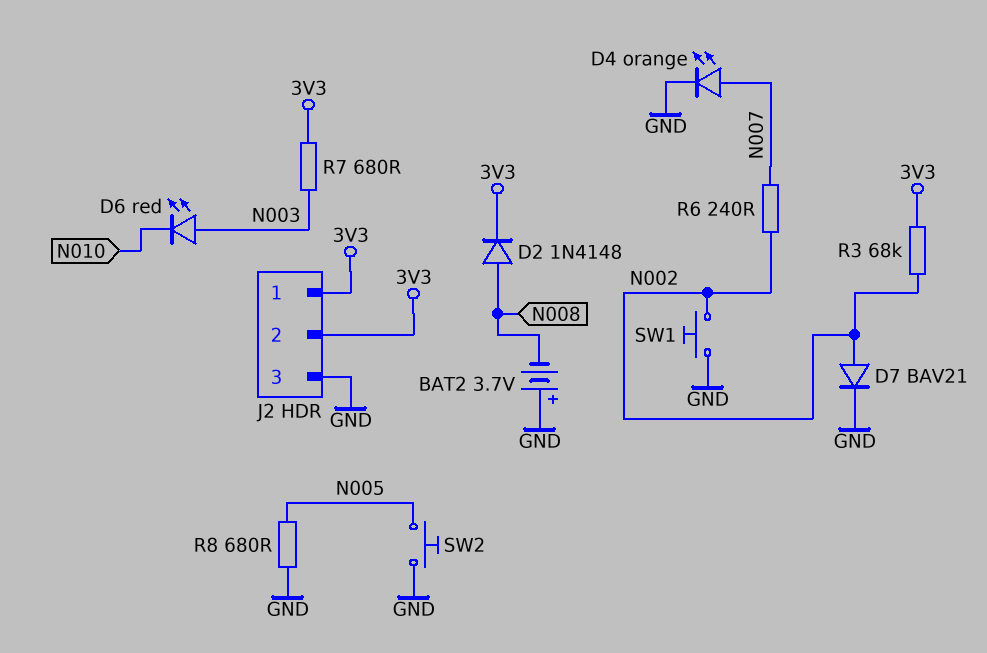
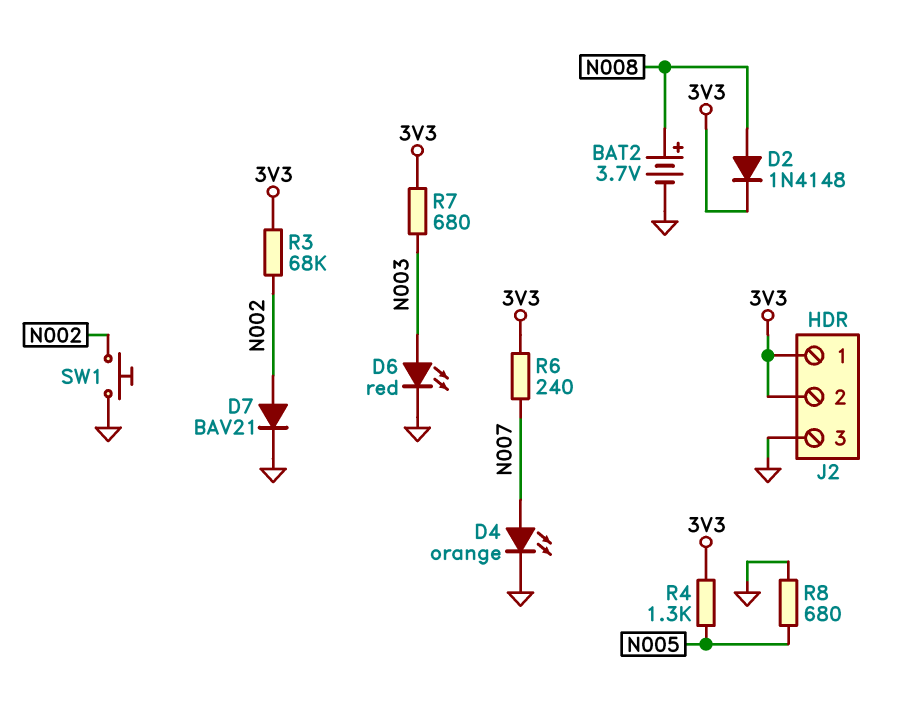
BAT2: 3.7V (plus GND, minus N008) -> 3.7V (plus N008, minus GND)
D6: LED red (A N003, K N010) -> LED red (A N003, K GND)
R4: none -> 1.3k (3V3, N005)
R6: 240 (N002, N007) -> 240 (3V3, N007)
SW2: button (GND, N005) -> none

